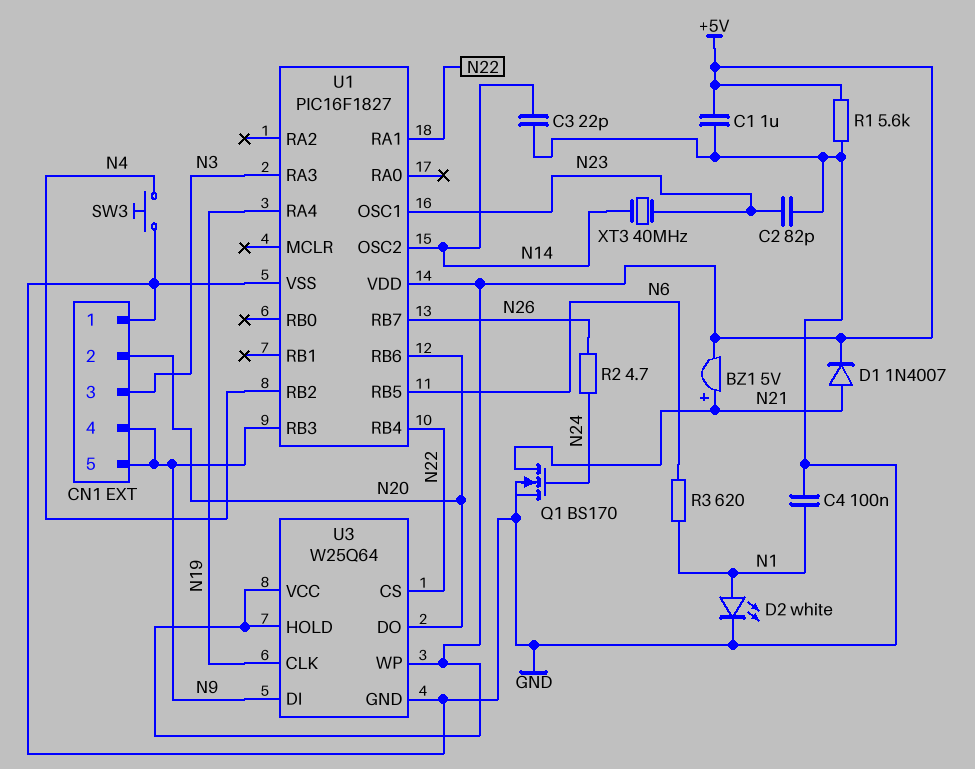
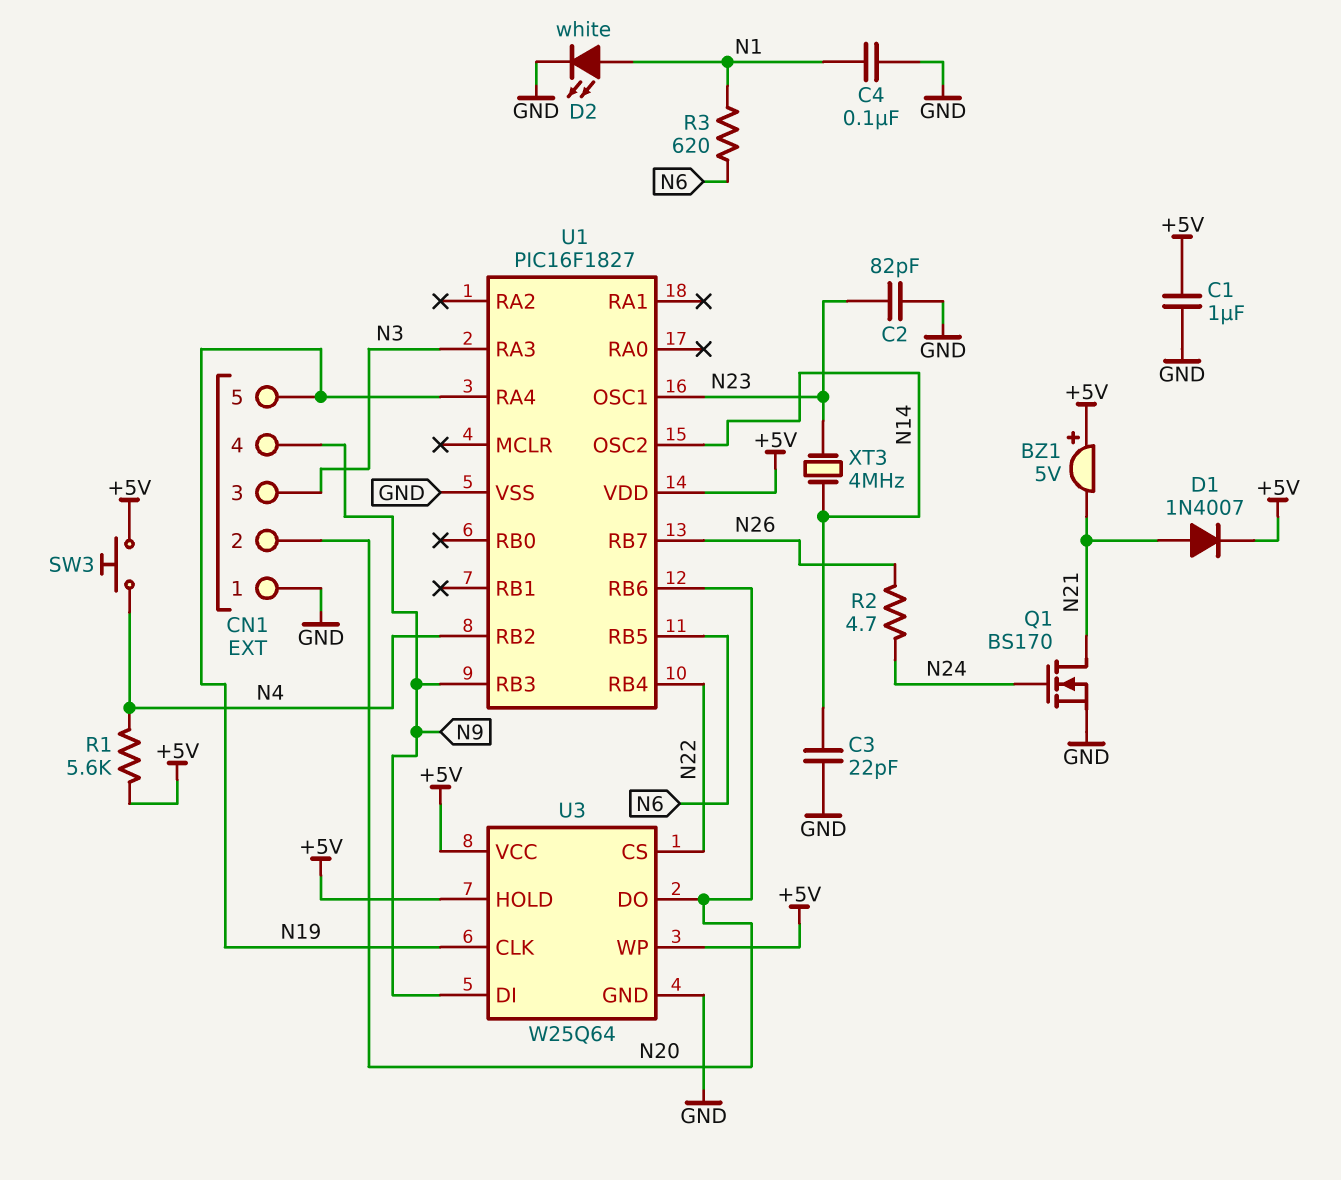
BZ1: buzzer 5V (plus N21, minus +5V) -> buzzer 5V (plus +5V, minus N21)
CN1 pin 5: N9 -> N19
R1: 5.6k (+5V, GND) -> 5.6k (+5V, N4)
SW3: button (GND, N4) -> button (+5V, N4)
U1 pin RA1: N22 -> none
XT3: 40MHz (N14, N23) -> 4MHz (N14, N23)

